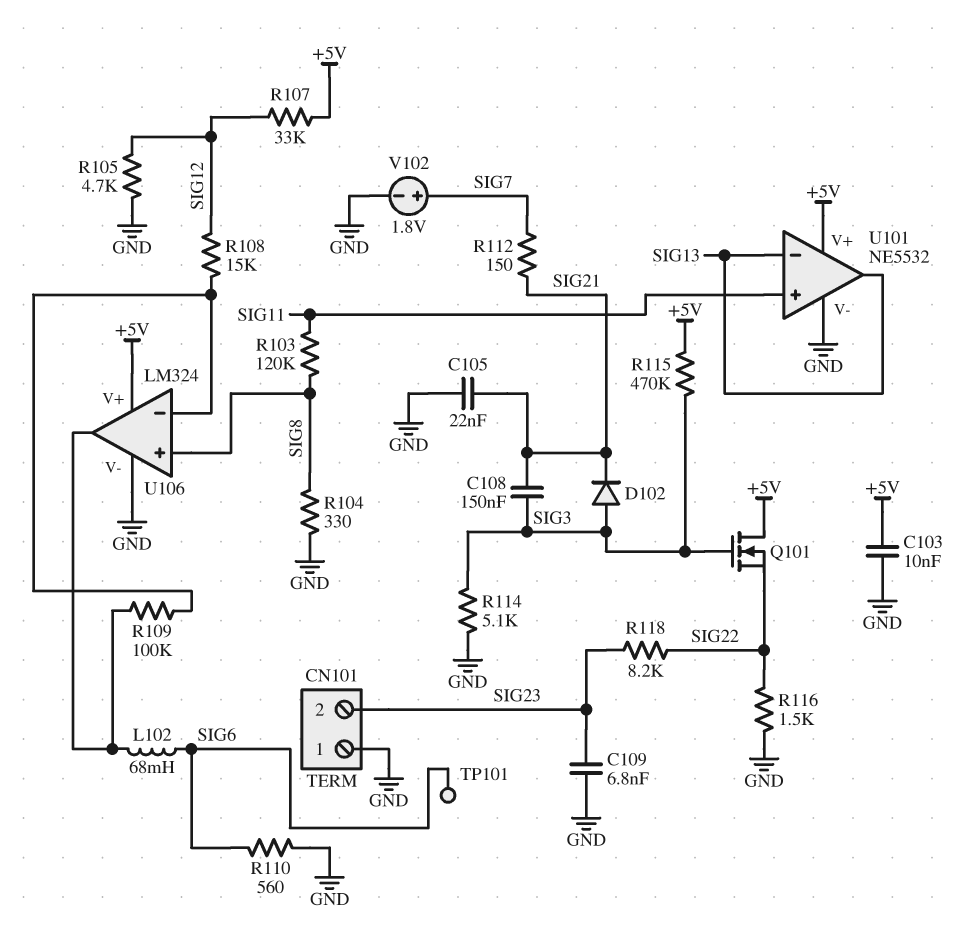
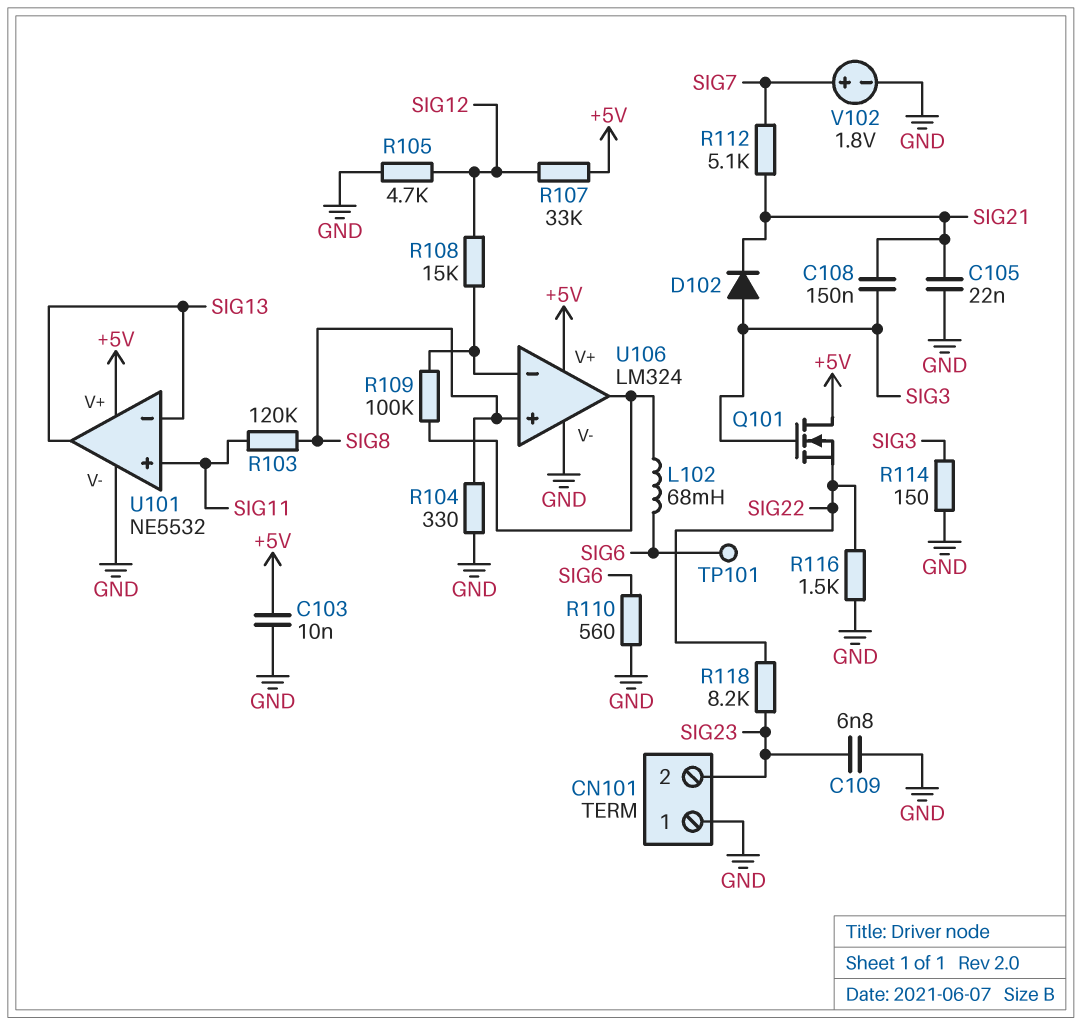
R112: 150 (SIG7, SIG21) -> 5.1k (SIG7, SIG21)
R114: 5.1k (GND, SIG3) -> 150 (GND, SIG3)
R115: 470k (+5V, SIG3) -> none

